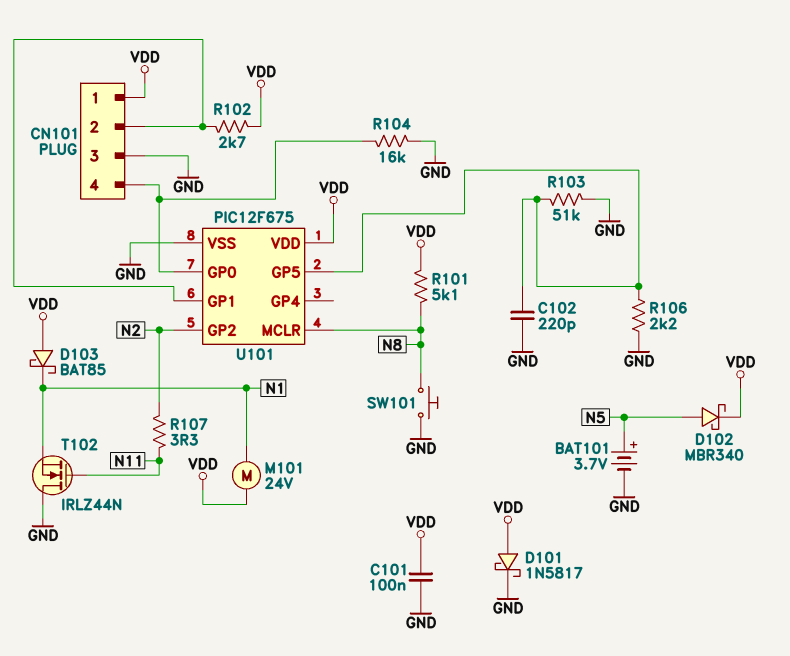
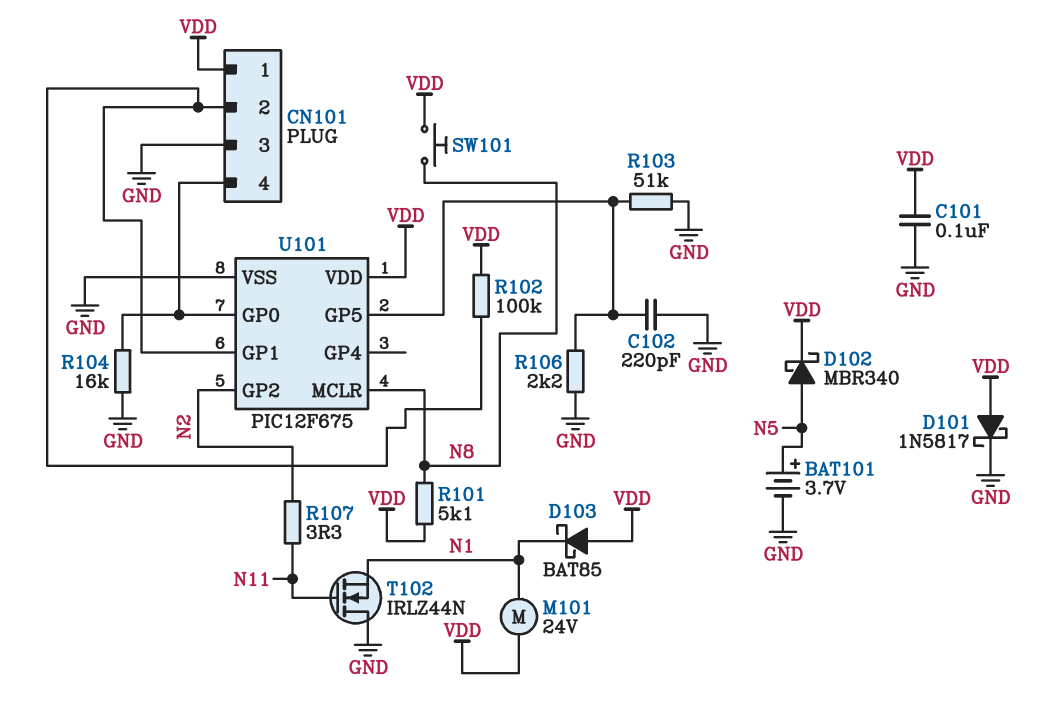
R102: 2.7k (CN101/2, VDD) -> 100k (CN101/2, VDD)
SW101: button (GND, N8) -> button (N8, VDD)

